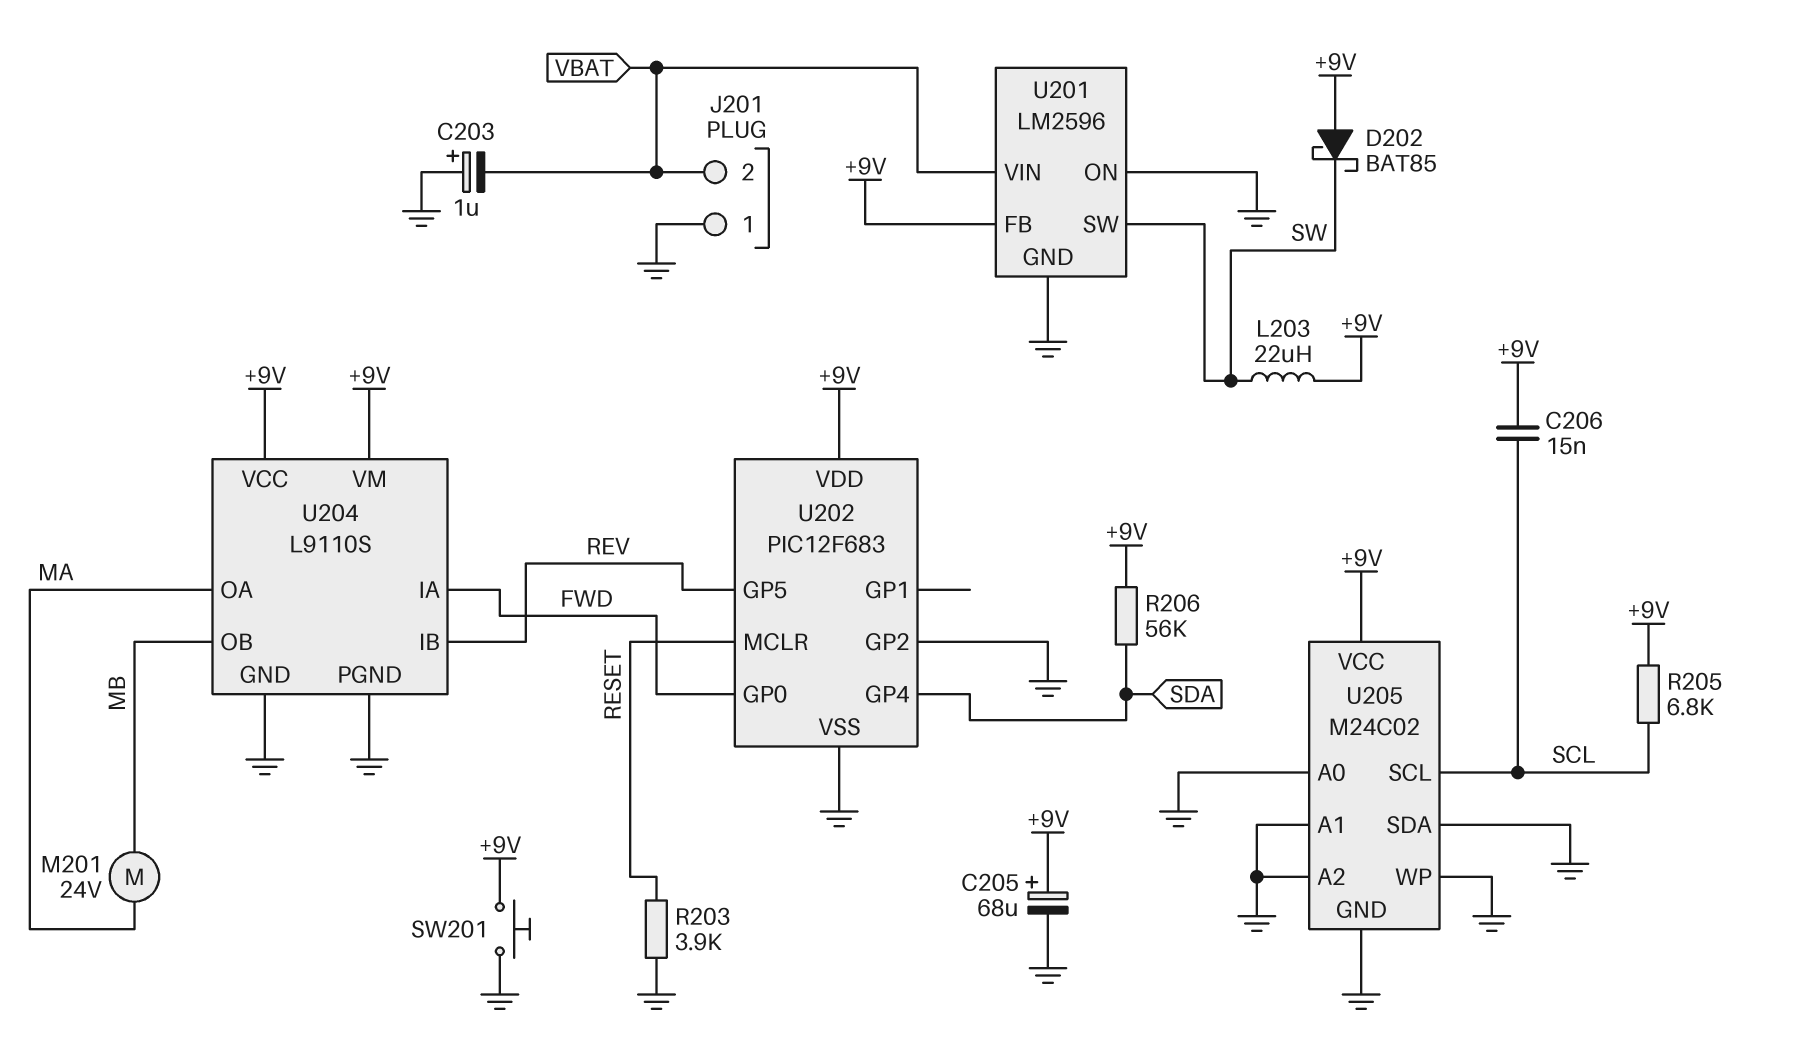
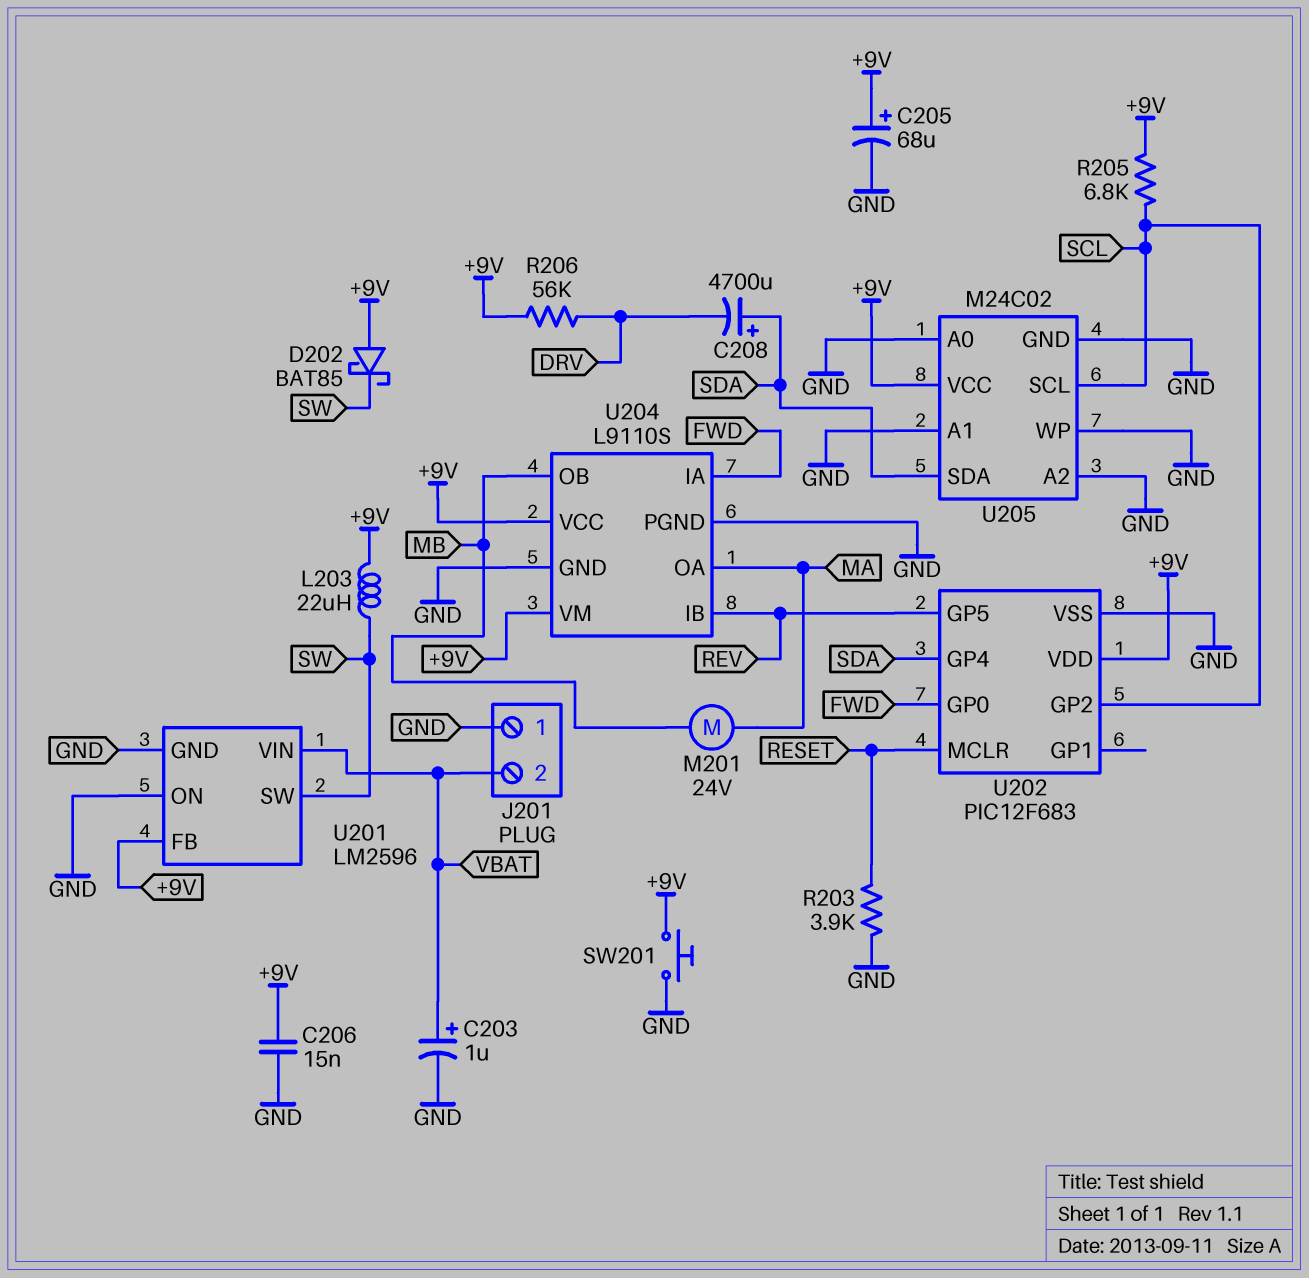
C203: 1uF (plus GND, minus VBAT) -> 1uF (plus VBAT, minus GND)
C206: 15nF (+9V, SCL) -> 15nF (+9V, GND)
C208: none -> 4700uF (plus SDA, minus DRV)
R206: 56k (+9V, SDA) -> 56k (+9V, DRV)
U202 pin GP2: GND -> SCL
U205 pin SDA: GND -> SDA

